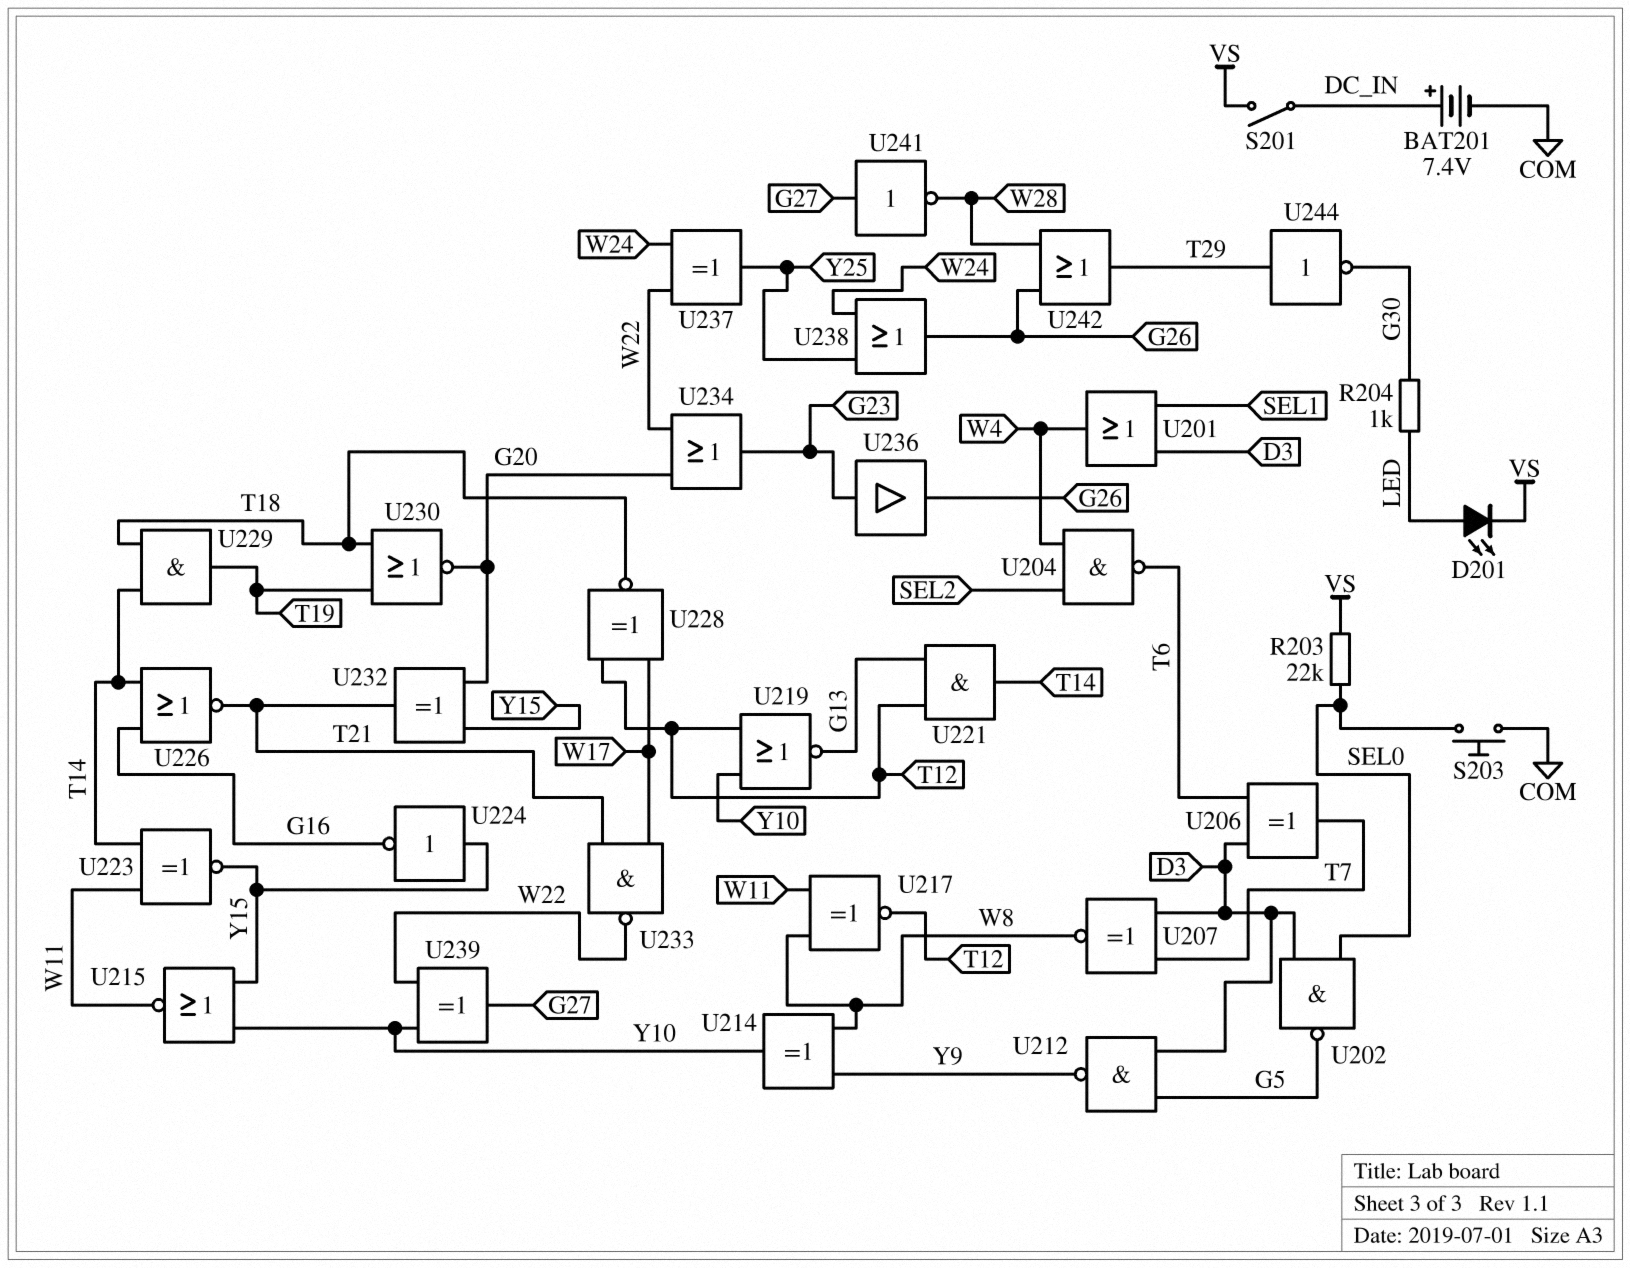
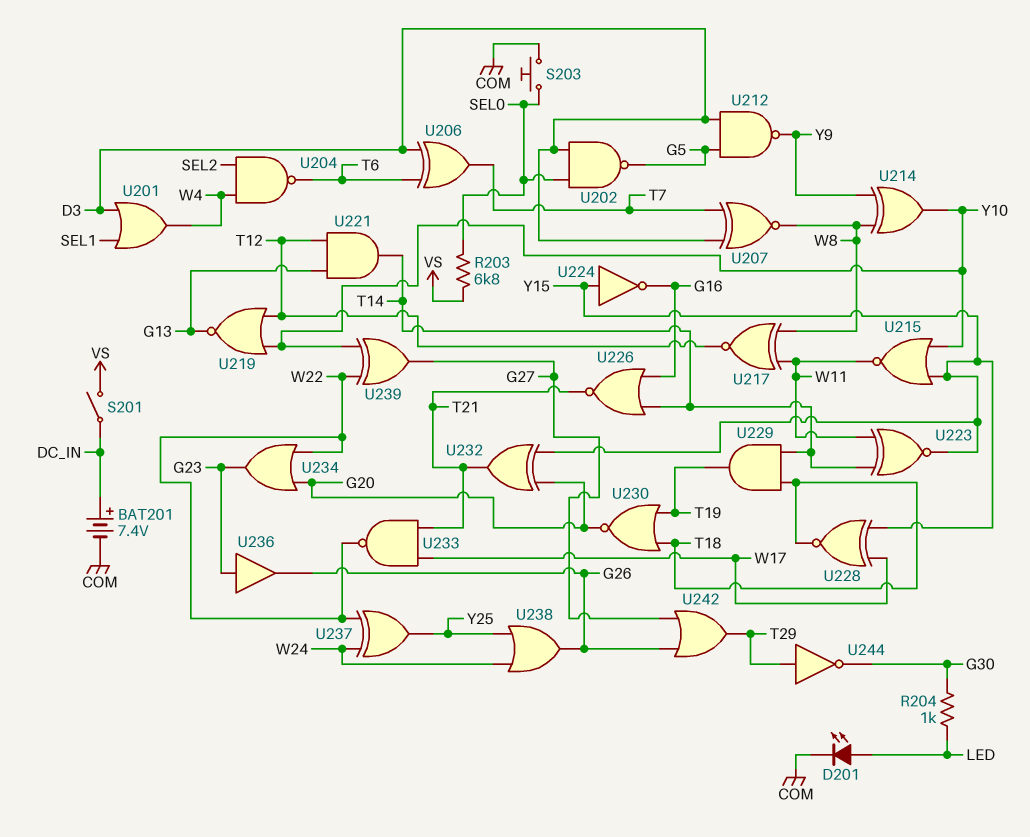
D201: LED (A LED, K VS) -> LED (A LED, K COM)
R203: 22k (SEL0, VS) -> 6.8k (SEL0, VS)
U228: XNOR (in T12, in W17, out T18) -> XNOR (in W17, in Y15, out T18)
U241: NOT (in G27, out W28) -> none
U242: OR (in G26, in W28, out T29) -> OR (in G26, in G27, out T29)

